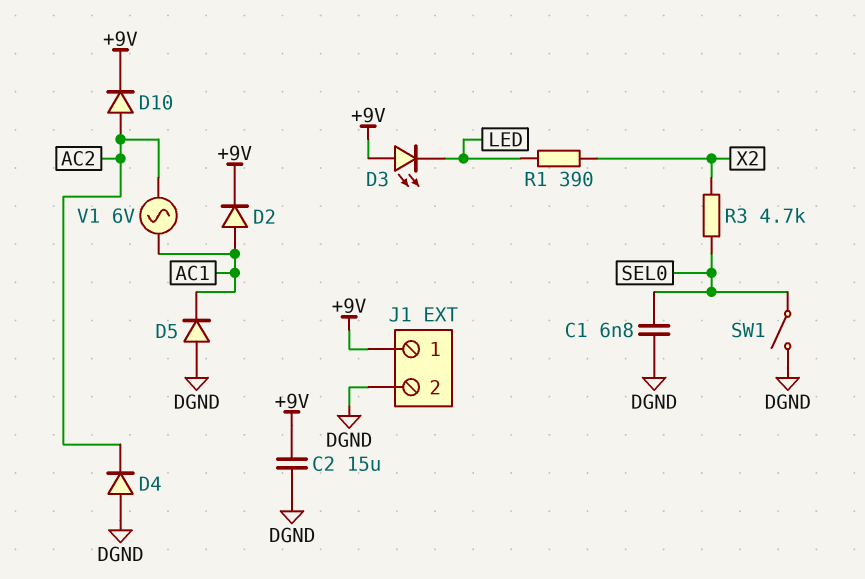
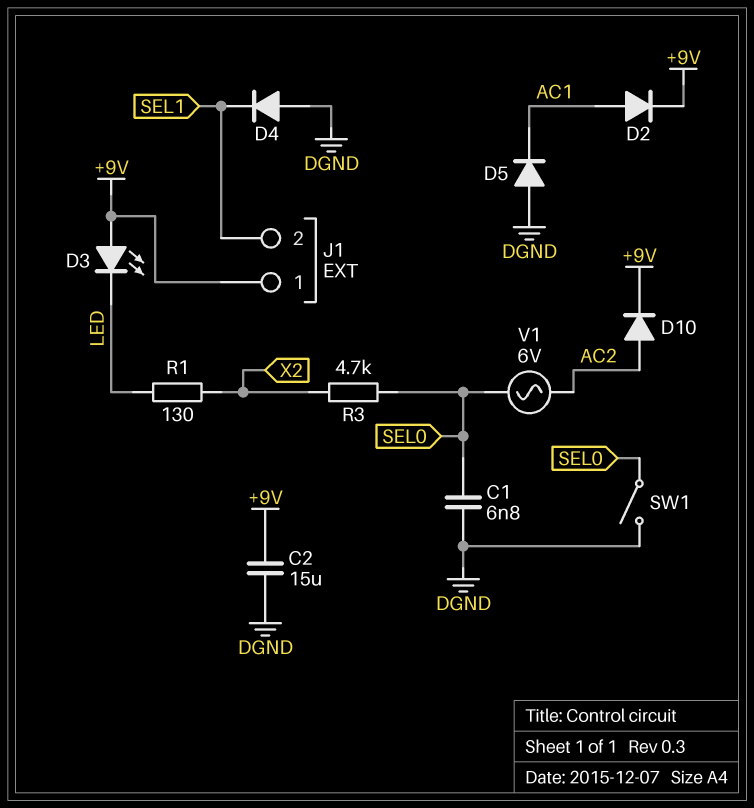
D4: diode (A DGND, K AC2) -> diode (A DGND, K SEL1)
J1 pin 2: DGND -> SEL1
R1: 390 (LED, X2) -> 130 (LED, X2)
V1: AC 6V (AC1, AC2) -> AC 6V (AC2, SEL0)

